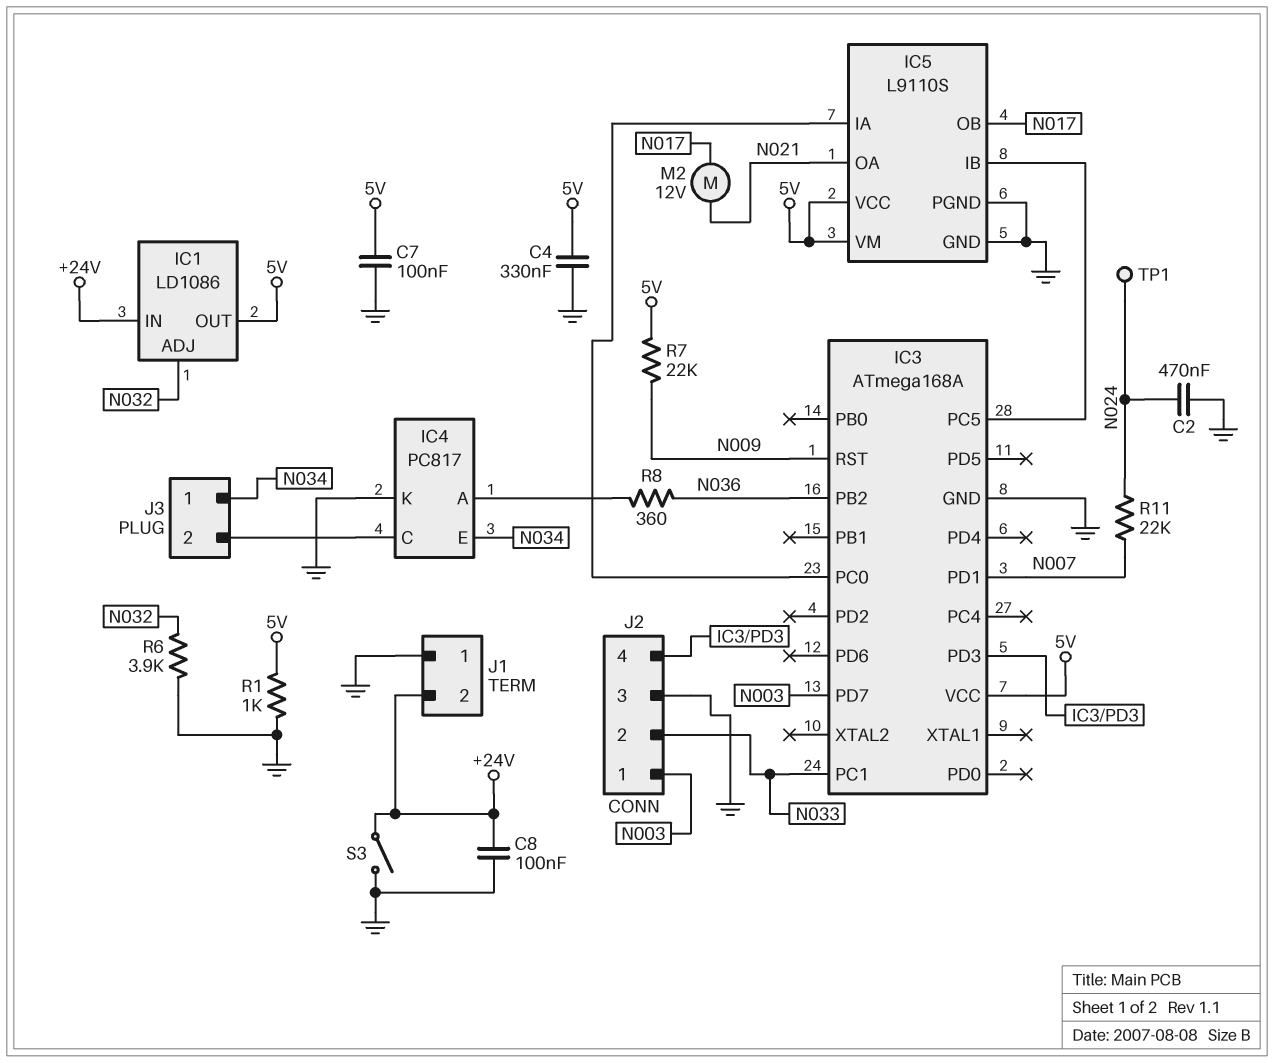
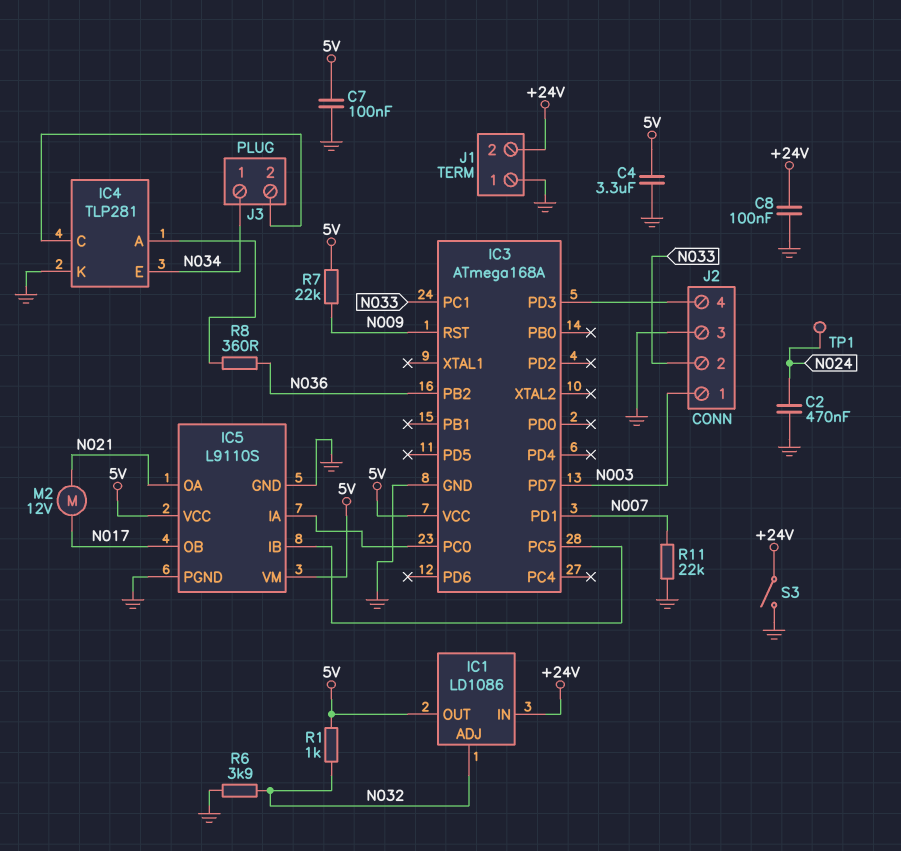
C4: 330nF (5V, GND) -> 3.3uF (5V, GND)
IC4: PC817 -> TLP281
R1: 1k (5V, GND) -> 1k (5V, N032)
R11: 22k (N007, N024) -> 22k (GND, N007)

